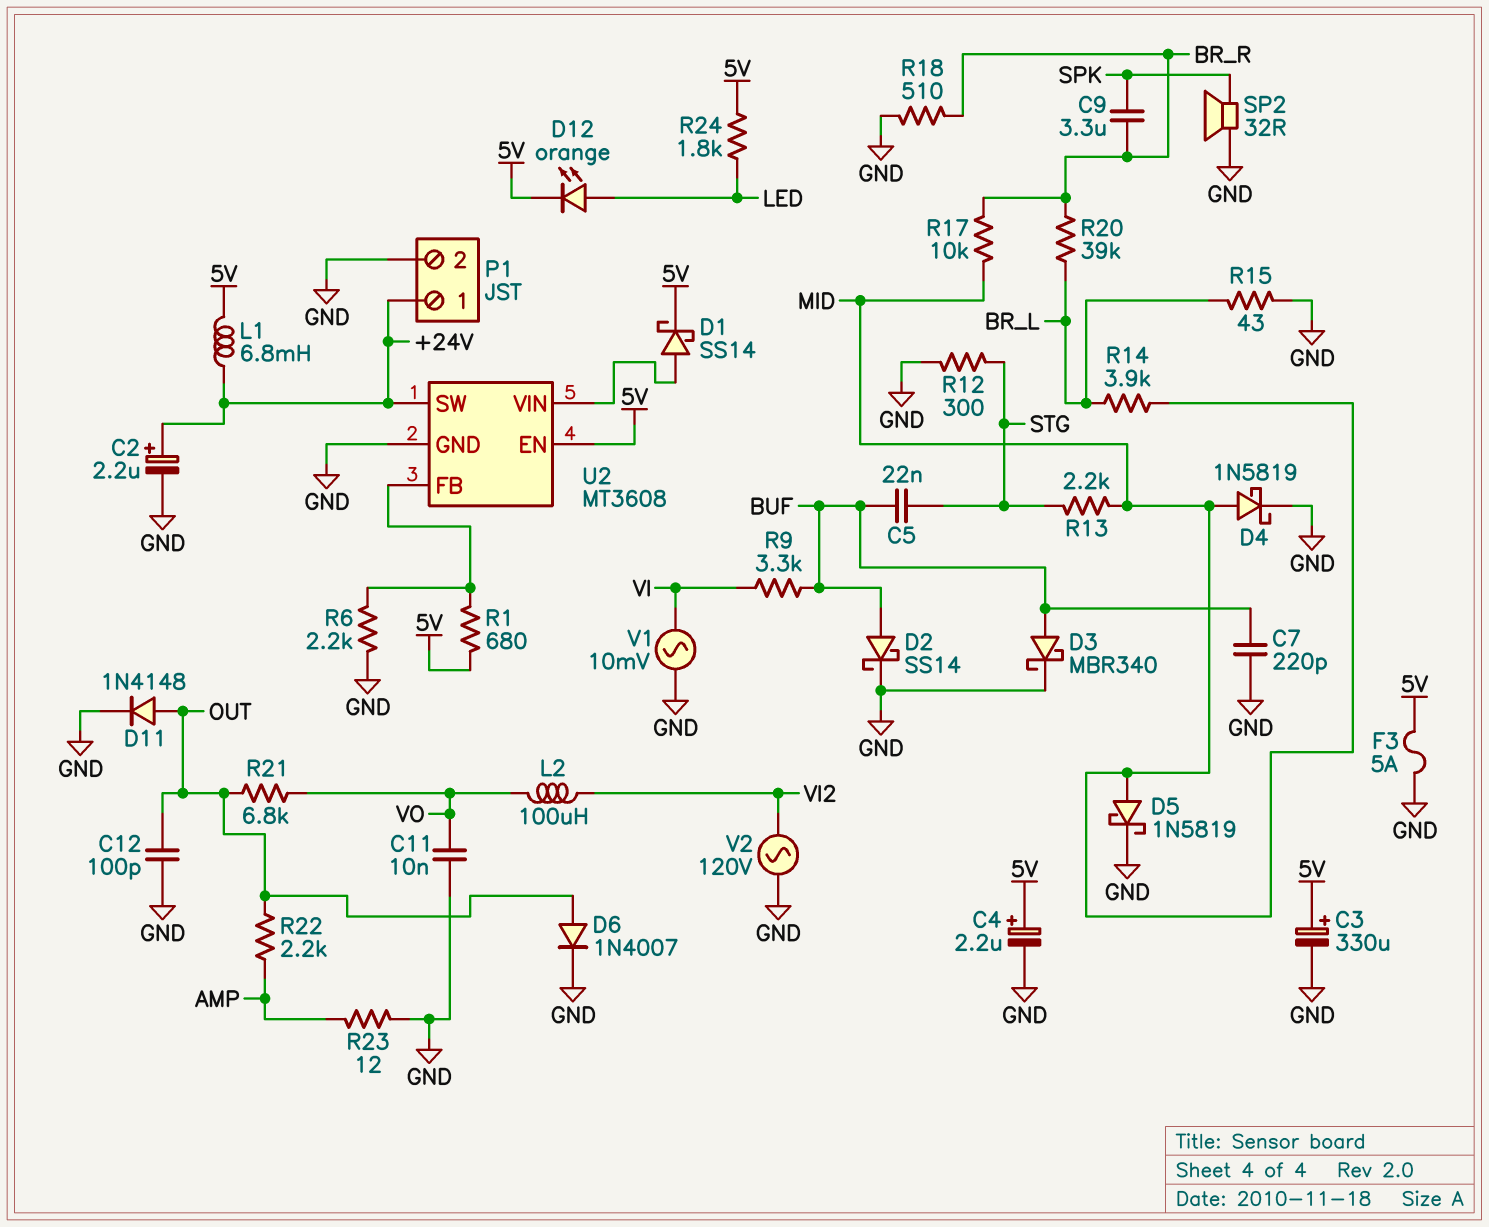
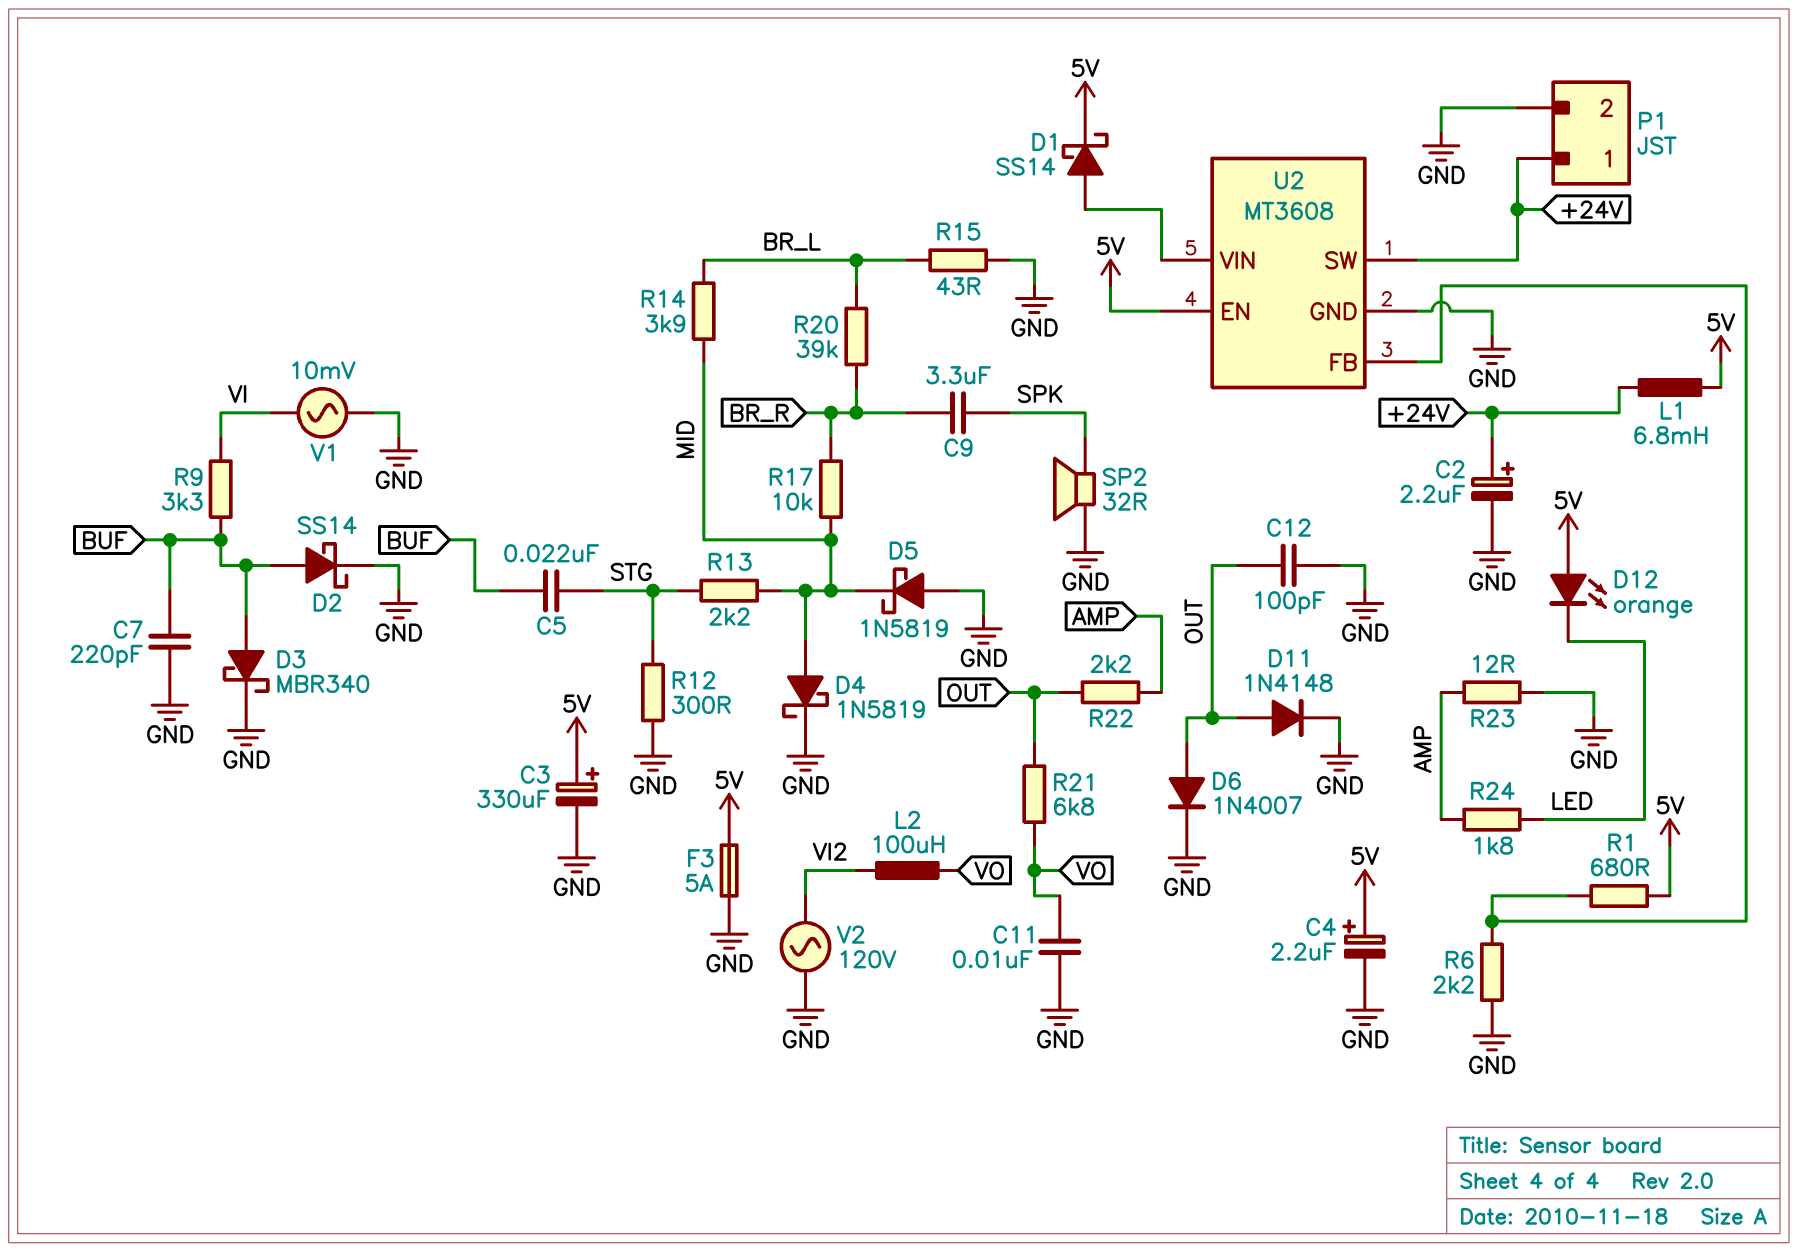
D5: schottky 1N5819 (A MID, K GND) -> schottky 1N5819 (A GND, K MID)
D12: LED orange (A LED, K 5V) -> LED orange (A 5V, K LED)
R18: 510 (BR_R, GND) -> none
R24: 1.8k (5V, LED) -> 1.8k (AMP, LED)

